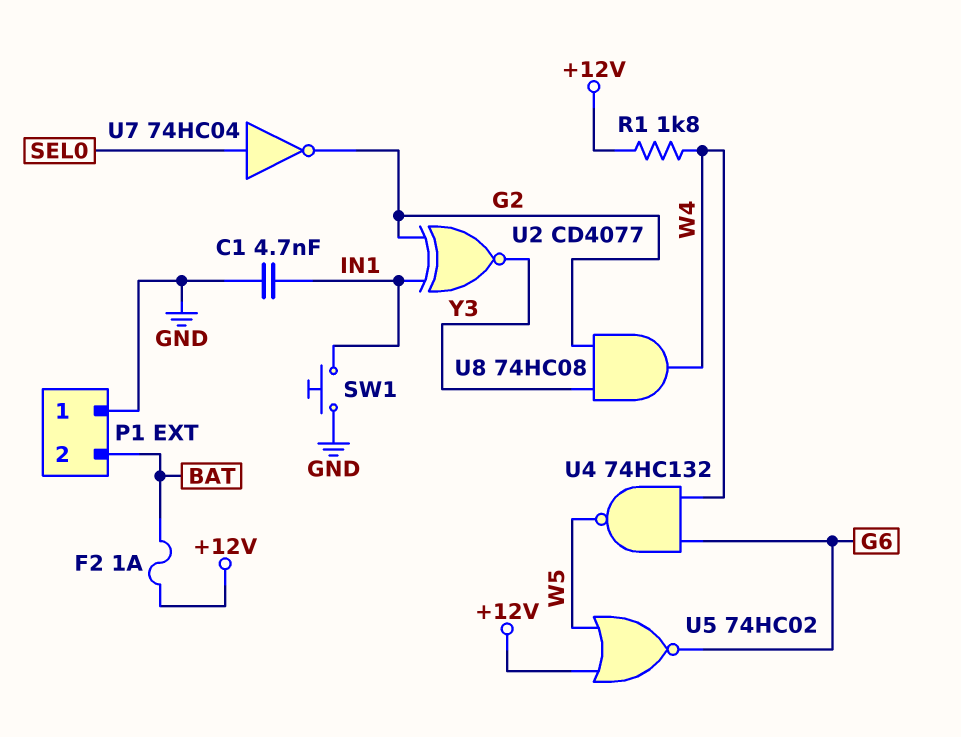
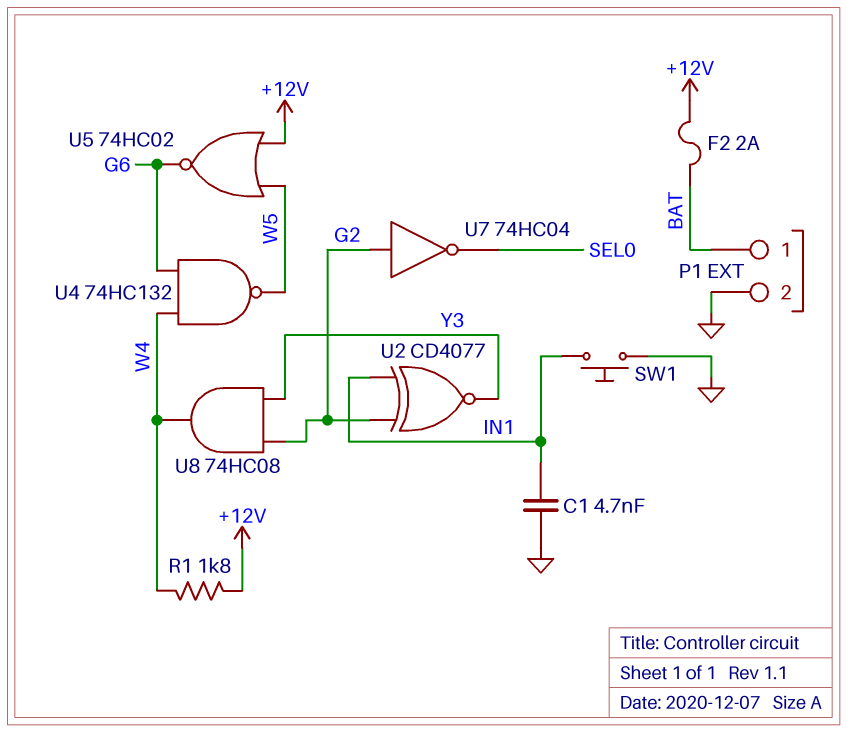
F2: 1A (+12V, BAT) -> 2A (+12V, BAT)
P1 pin 1: GND -> BAT
P1 pin 2: BAT -> GND
U7: NOT 74HC04 (in SEL0, out G2) -> NOT 74HC04 (in G2, out SEL0)

